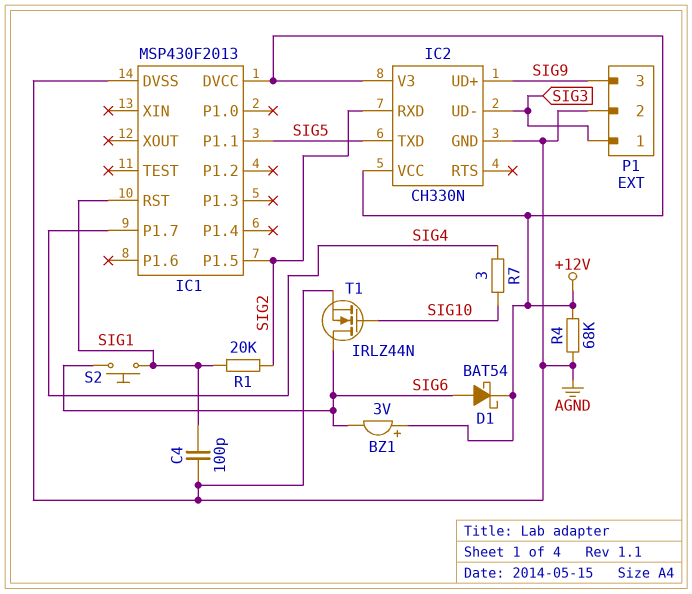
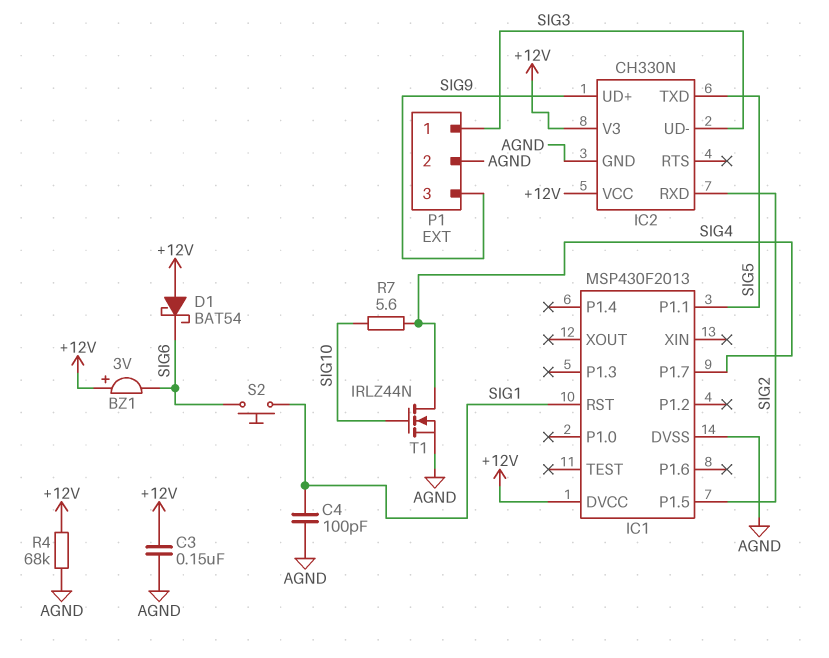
C3: none -> 150nF (+12V, AGND)
D1: schottky BAT54 (A SIG6, K +12V) -> schottky BAT54 (A +12V, K SIG6)
R1: 20k (SIG1, SIG2) -> none
R7: 3 (SIG4, SIG10) -> 5.6 (SIG4, SIG10)
T1: NMOS IRLZ44N (G SIG10, D SIG6, S AGND) -> NMOS IRLZ44N (G SIG10, D SIG4, S AGND)

